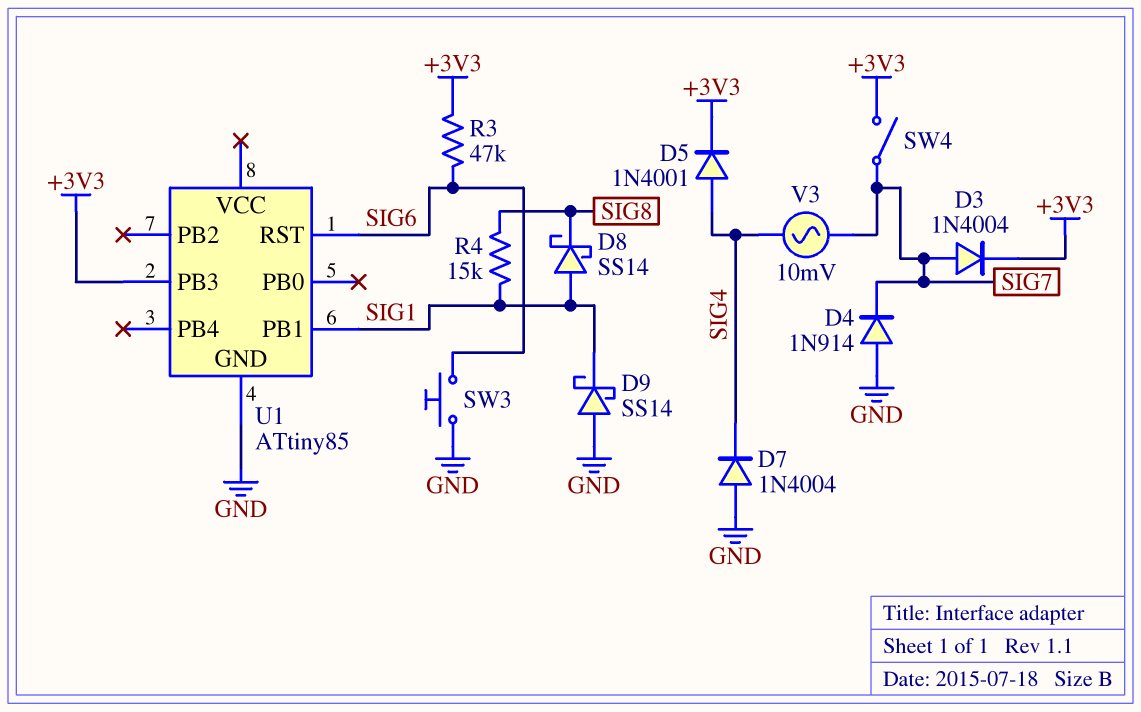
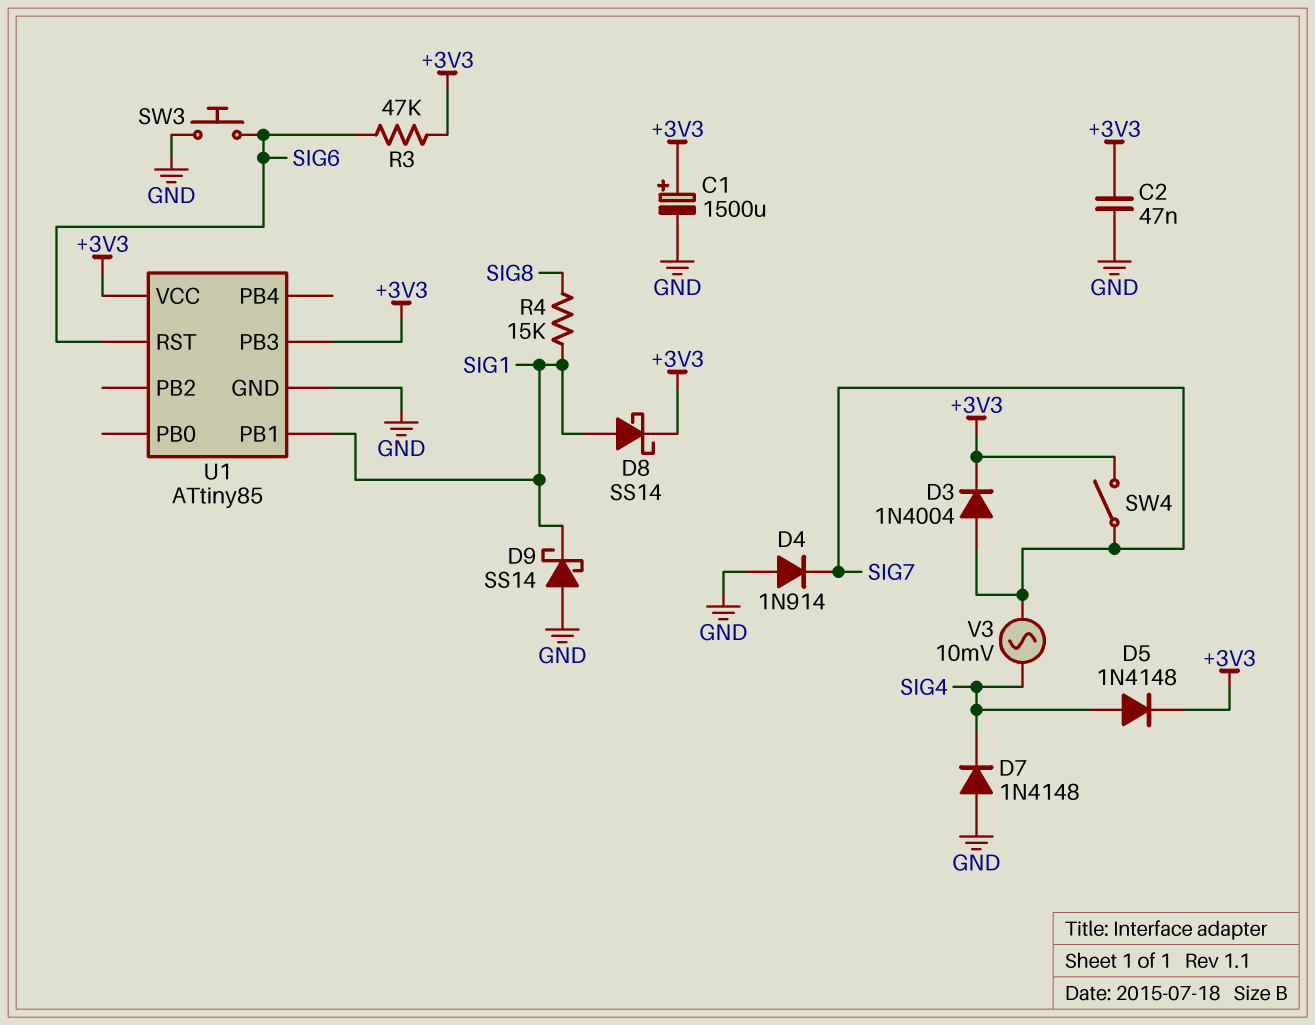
C1: none -> 1500uF (plus +3V3, minus GND)
C2: none -> 47nF (+3V3, GND)
D5: diode 1N4001 (A SIG4, K +3V3) -> diode 1N4148 (A SIG4, K +3V3)
D7: diode 1N4004 (A GND, K SIG4) -> diode 1N4148 (A GND, K SIG4)
D8: schottky SS14 (A SIG1, K SIG8) -> schottky SS14 (A SIG1, K +3V3)
U1 pin VCC: none -> +3V3

